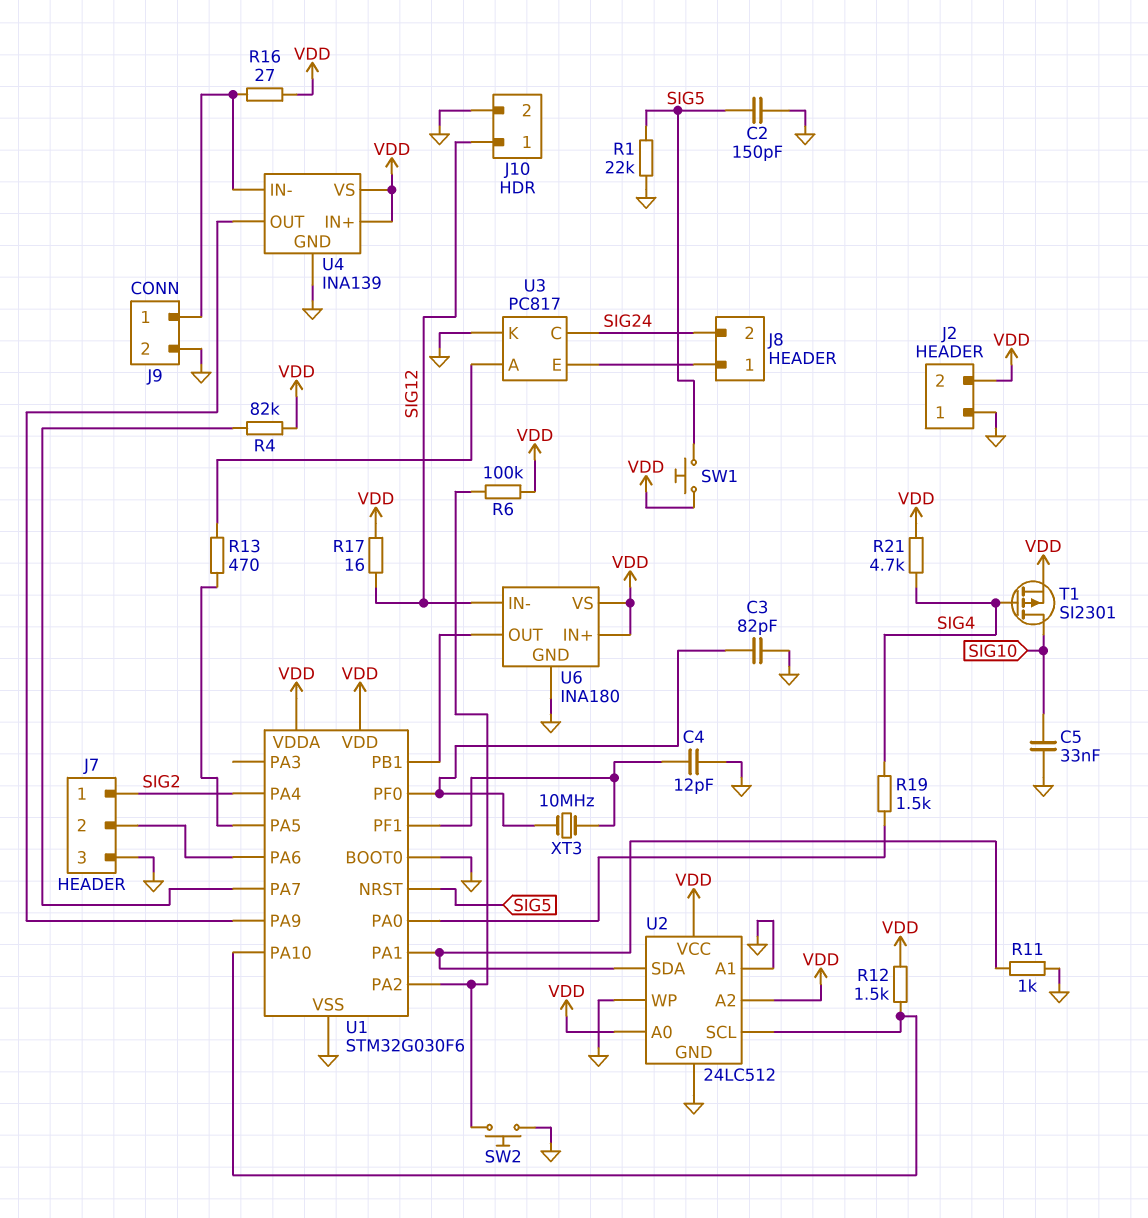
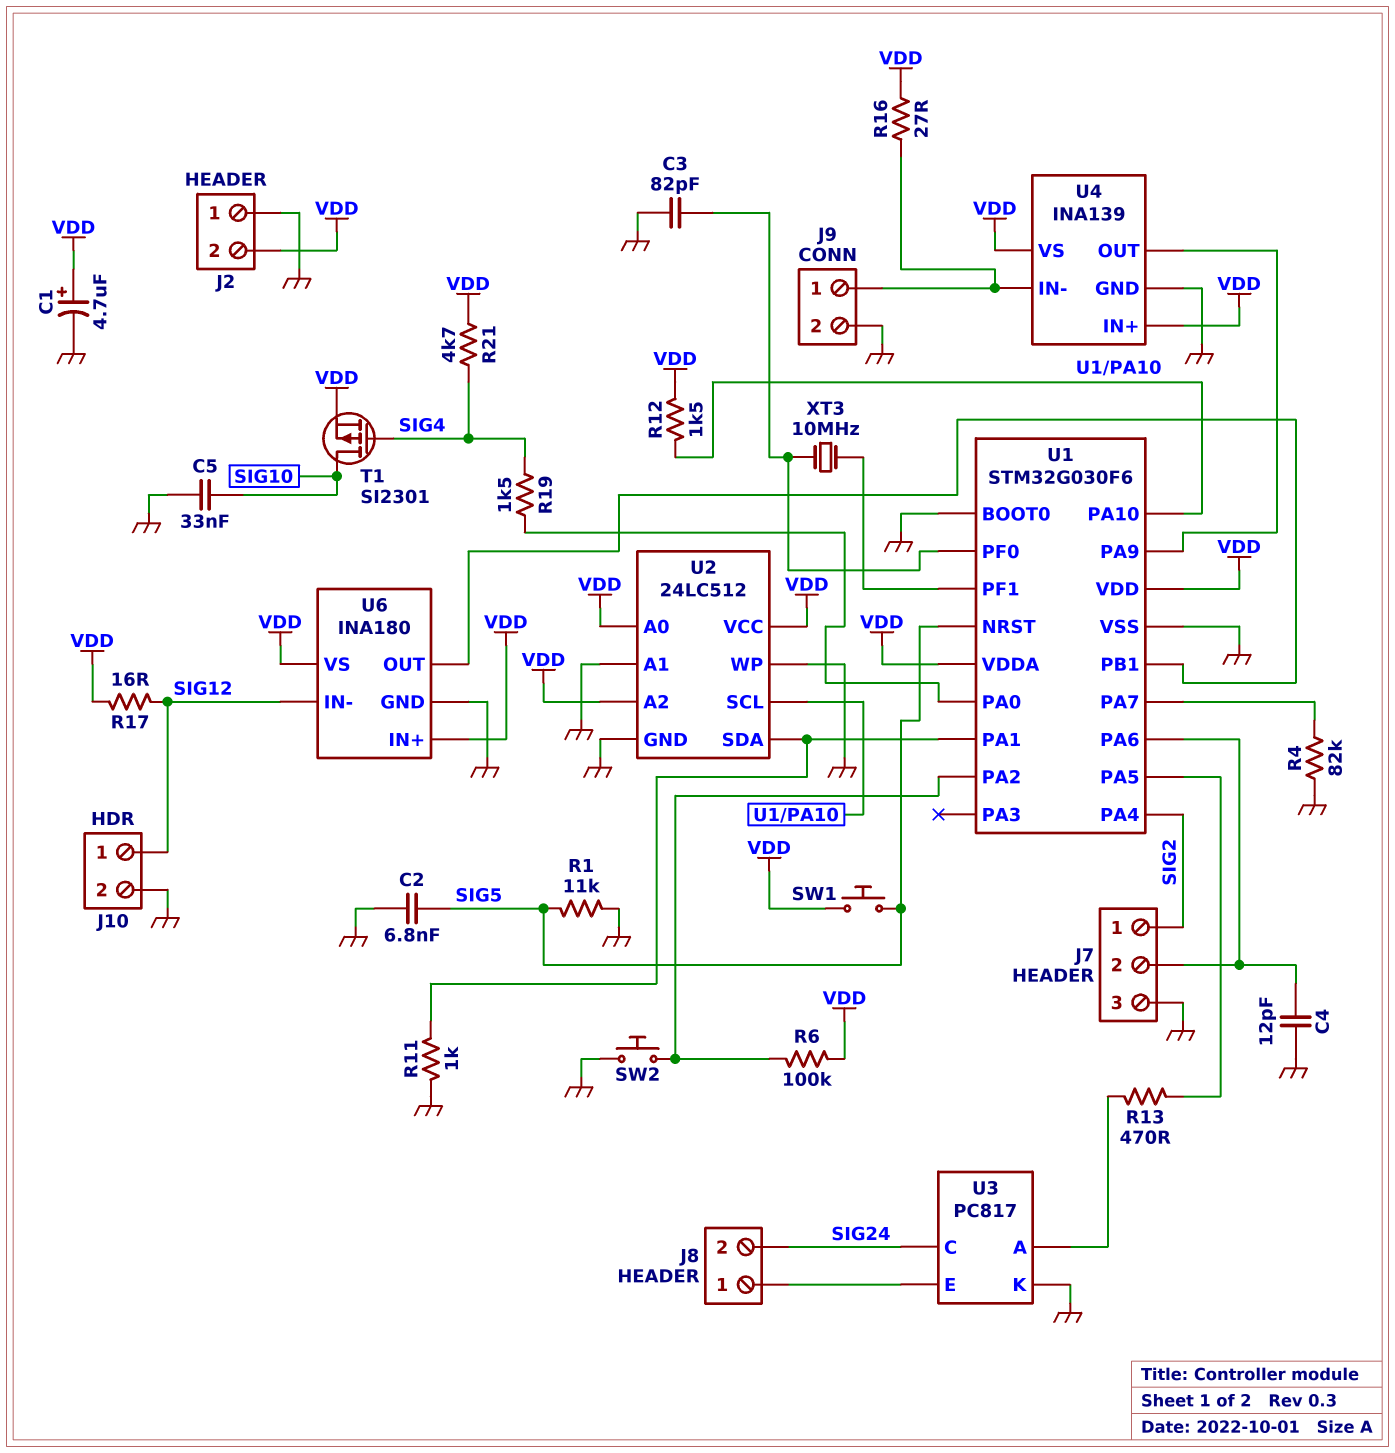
C1: none -> 4.7uF (plus VDD, minus GND)
C2: 150pF (GND, SIG5) -> 6.8nF (GND, SIG5)
C4: 12pF (GND, U1/PF1) -> 12pF (GND, J7/2)
R1: 22k (GND, SIG5) -> 11k (GND, SIG5)
R4: 82k (U1/PA7, VDD) -> 82k (GND, U1/PA7)

